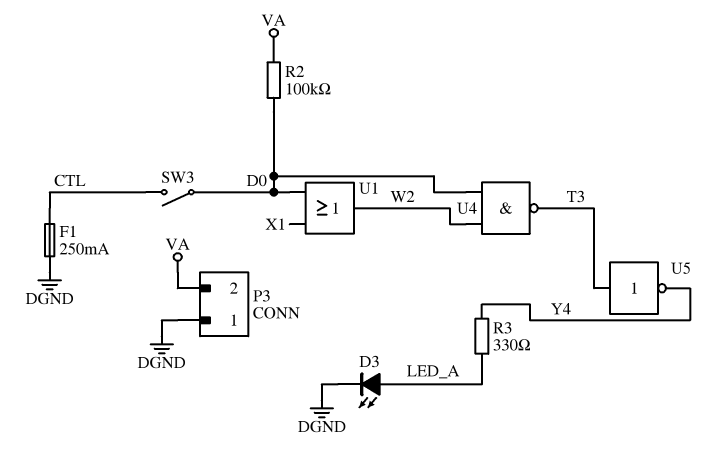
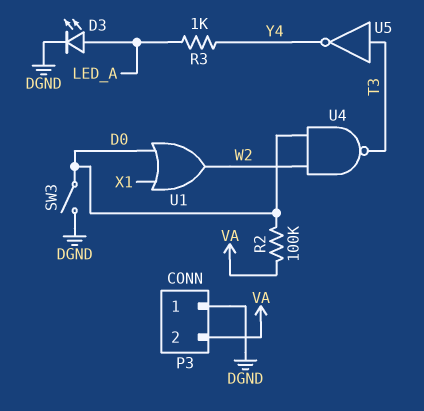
F1: 250mA (CTL, DGND) -> none
R3: 330 (LED_A, Y4) -> 1k (LED_A, Y4)
SW3: switch (CTL, D0) -> switch (D0, DGND)

